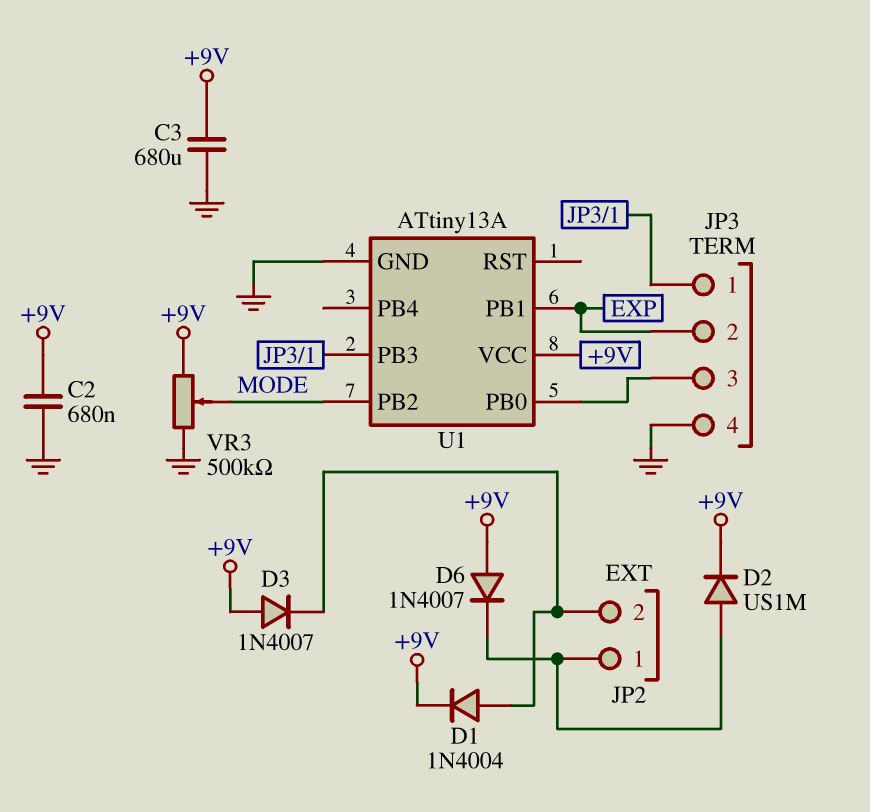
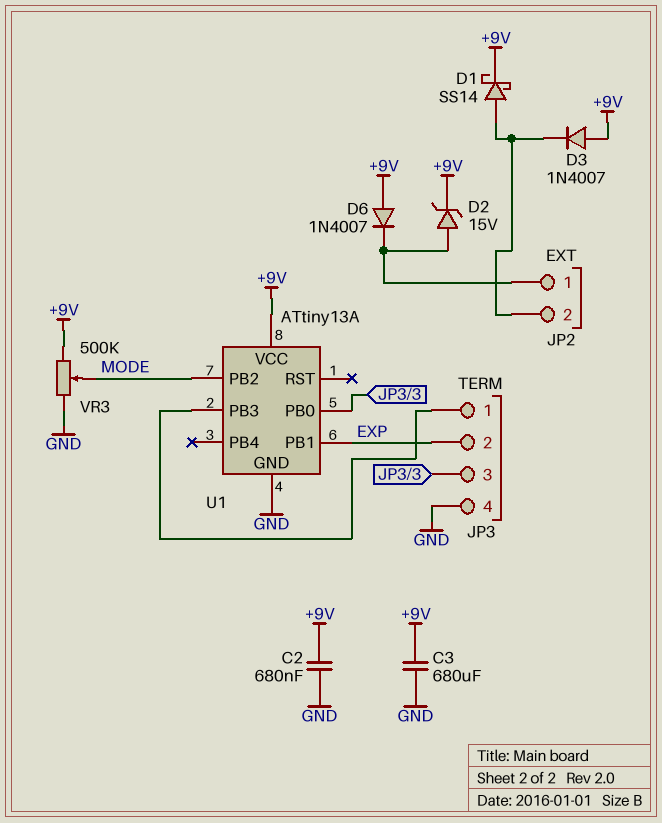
D1: diode 1N4004 (A JP2/2, K +9V) -> schottky SS14 (A JP2/2, K +9V)
D2: diode US1M (A JP2/1, K +9V) -> zener 15V (A JP2/1, K +9V)

